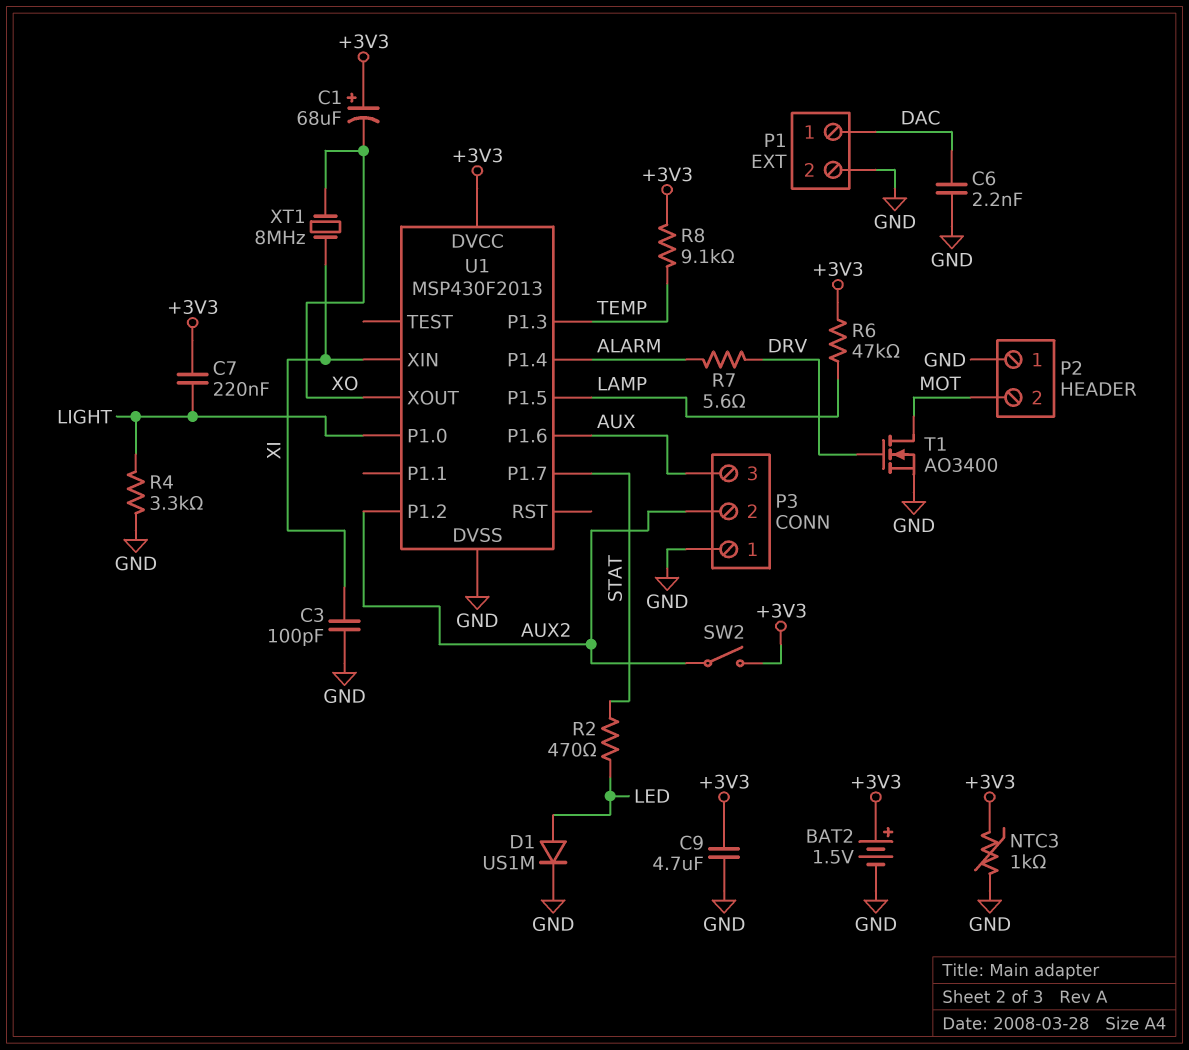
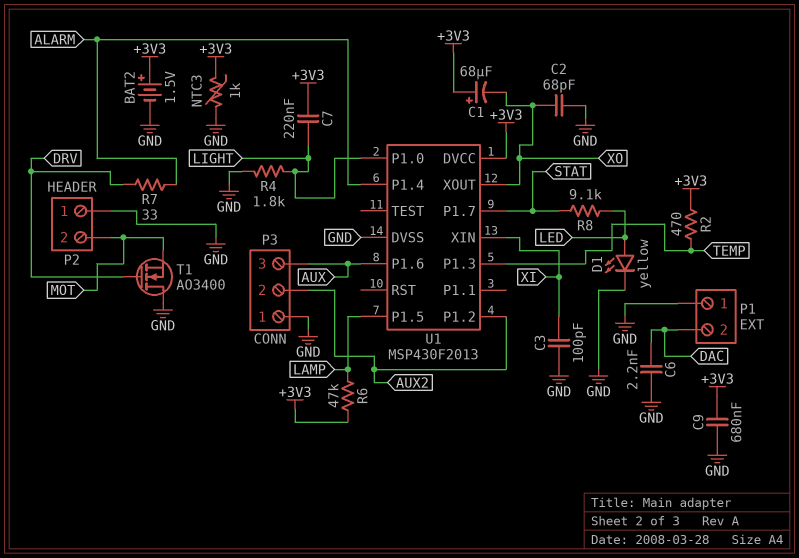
C2: none -> 68pF (GND, XO)
C9: 4.7uF (+3V3, GND) -> 680nF (+3V3, GND)
D1: diode US1M (A LED, K GND) -> LED yellow (A LED, K GND)
P1 pin 1: DAC -> GND
P1 pin 2: GND -> DAC
R2: 470 (LED, STAT) -> 470 (+3V3, TEMP)
R4: 3.3k (GND, LIGHT) -> 1.8k (GND, LIGHT)
R7: 5.6 (ALARM, DRV) -> 33 (ALARM, DRV)
R8: 9.1k (+3V3, TEMP) -> 9.1k (LED, STAT)
SW2: switch (+3V3, AUX2) -> none
T1: NMOS AO3400 (G DRV, D MOT, S GND) -> NMOS AO3400 (G DRV, D GND, S MOT)
XT1: 8MHz (XI, XO) -> none

